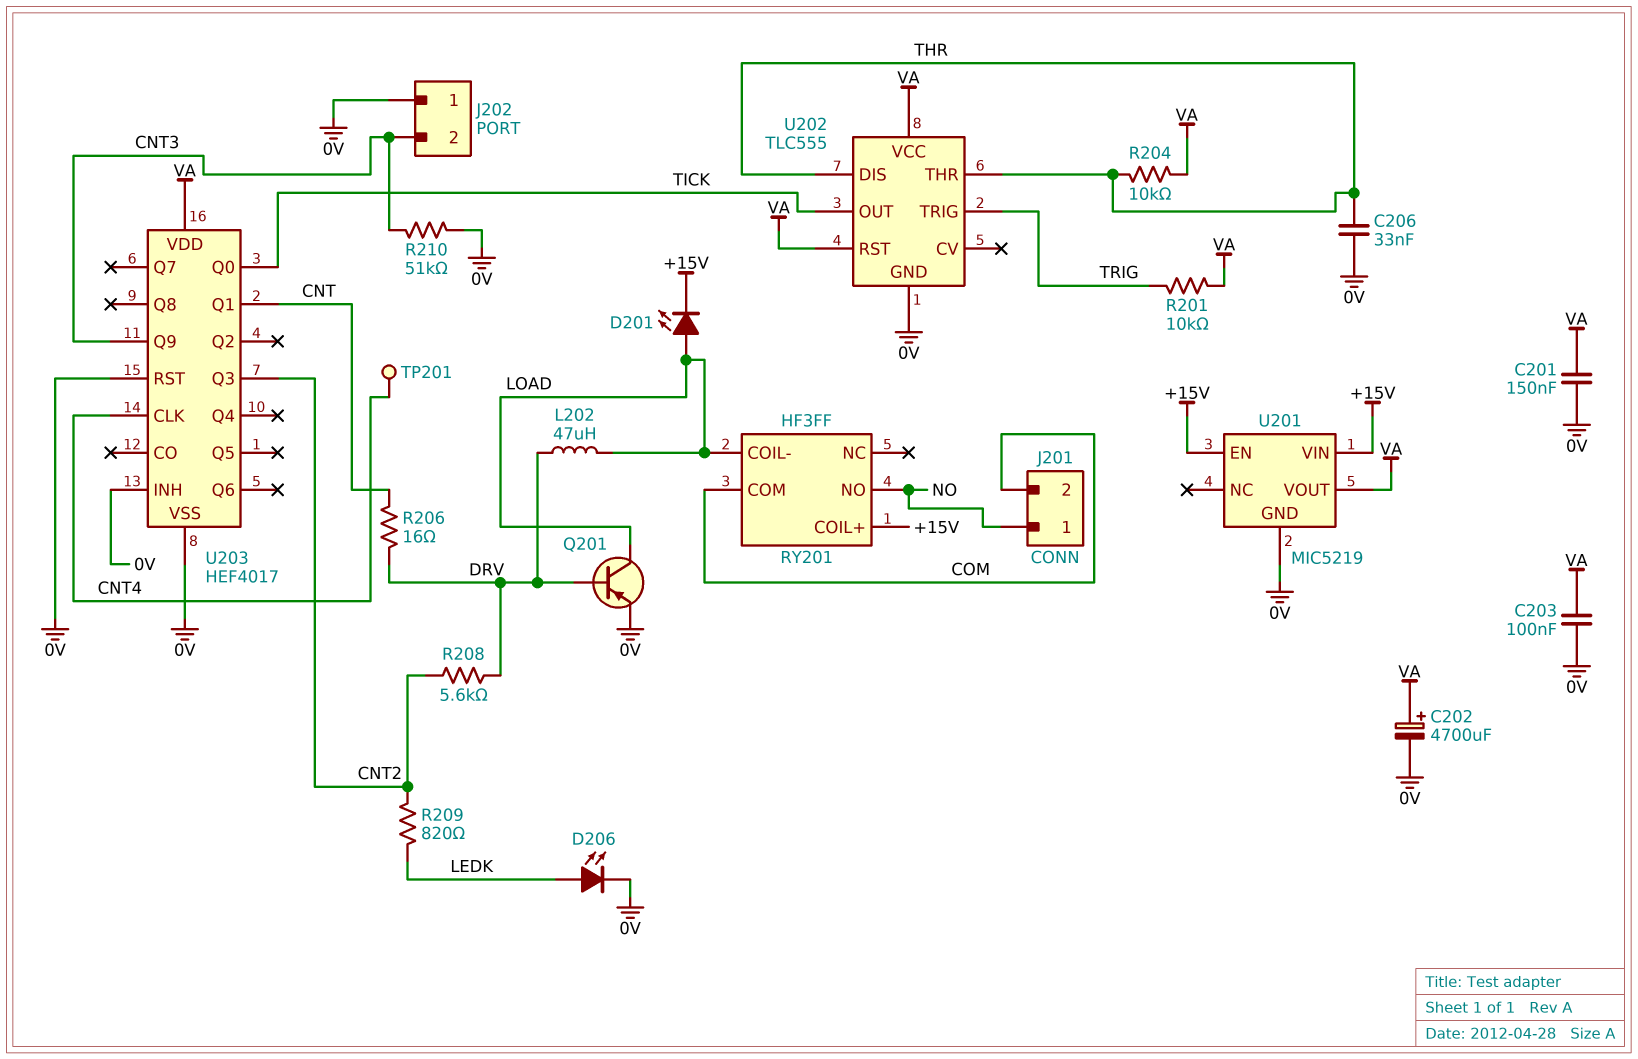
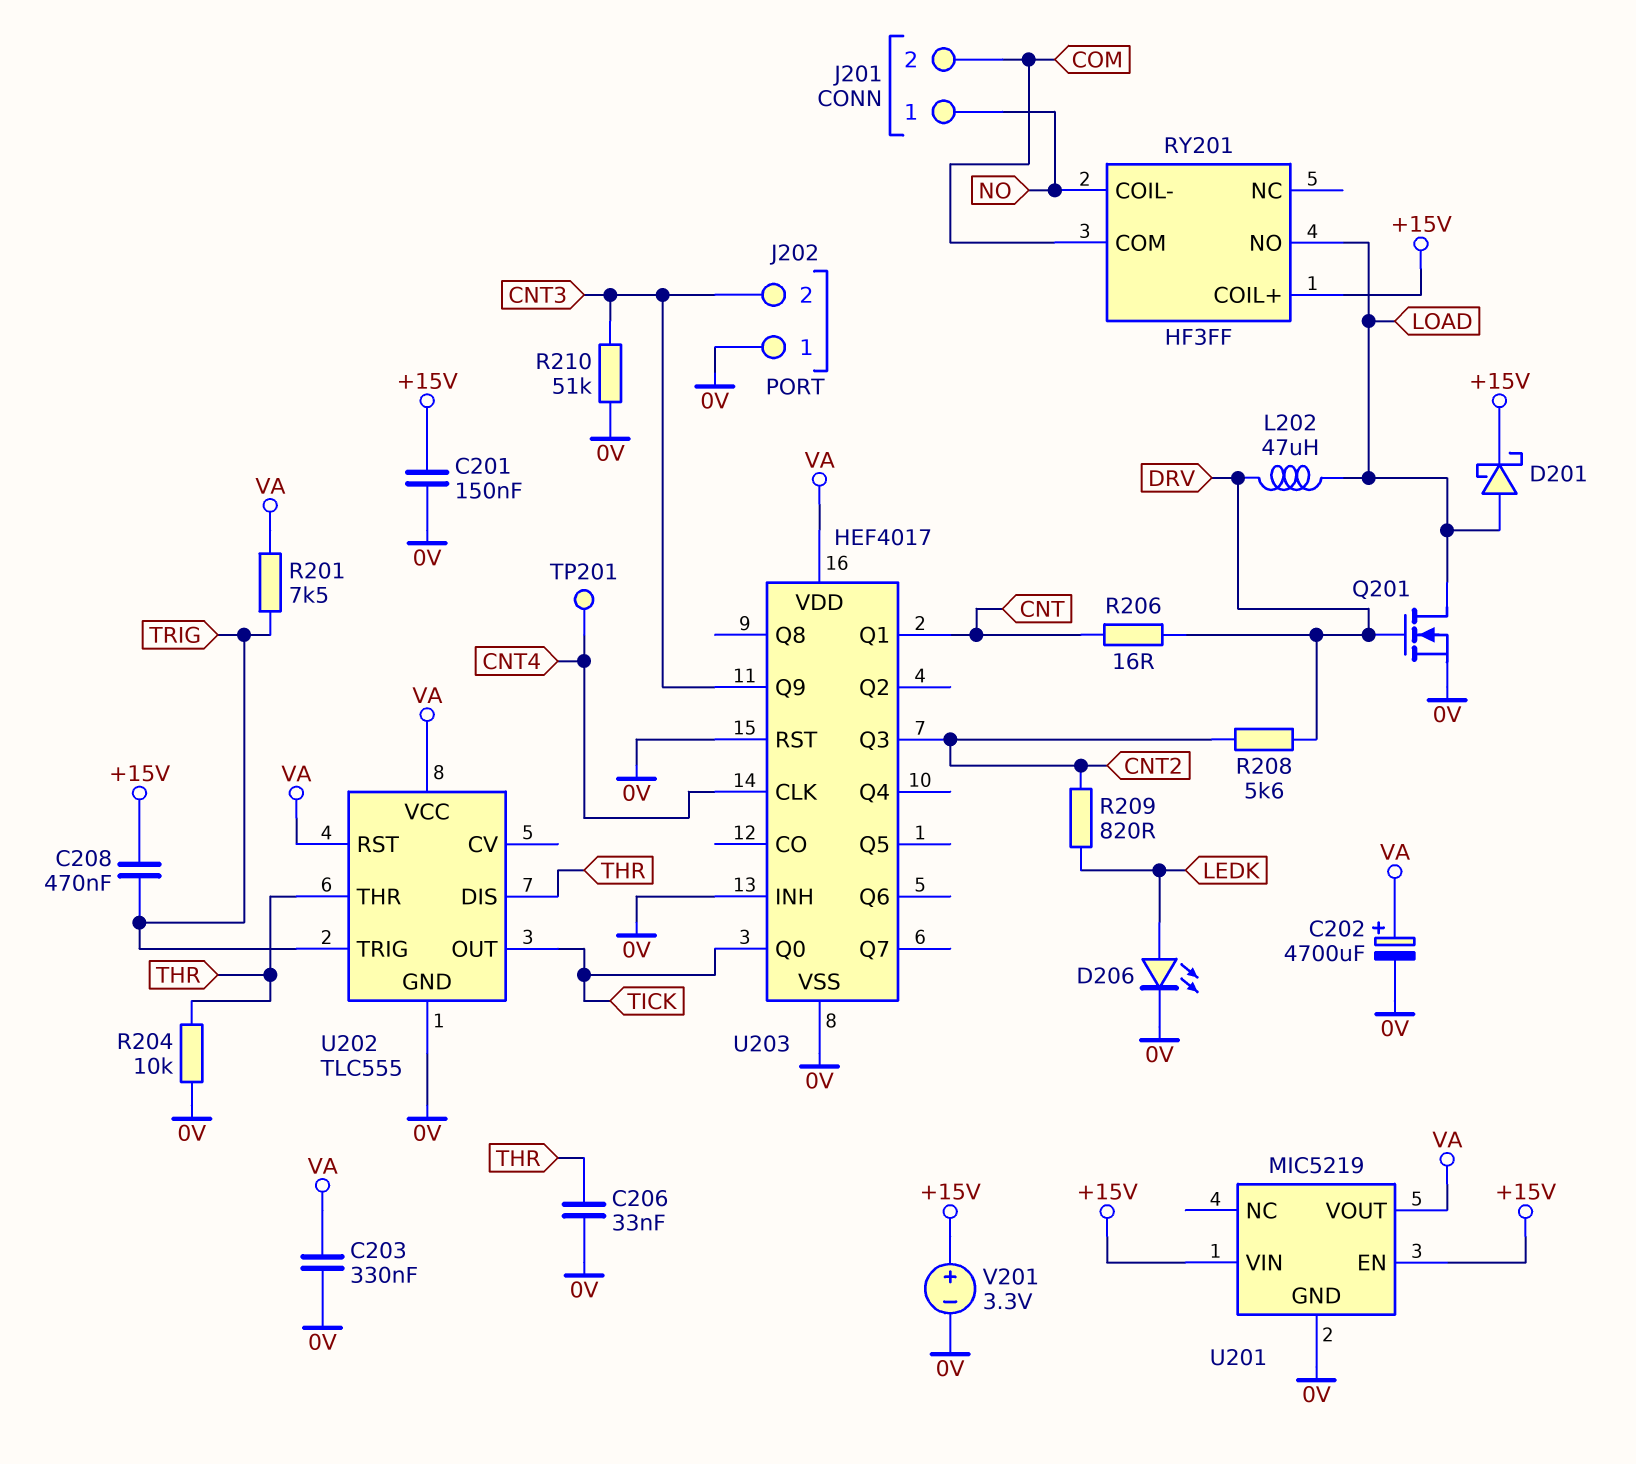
C201: 150nF (0V, VA) -> 150nF (+15V, 0V)
C203: 100nF (0V, VA) -> 330nF (0V, VA)
C208: none -> 470nF (+15V, TRIG)
D201: LED (A LOAD, K +15V) -> schottky (A LOAD, K +15V)
Q201: PNP (B DRV, C LOAD, E 0V) -> NMOS (G DRV, D LOAD, S 0V)
R201: 10k (TRIG, VA) -> 7.5k (TRIG, VA)
R204: 10k (THR, VA) -> 10k (0V, THR)
RY201 pin COIL-: LOAD -> NO
RY201 pin NO: NO -> LOAD
V201: none -> 3.3V (plus +15V, minus 0V)

